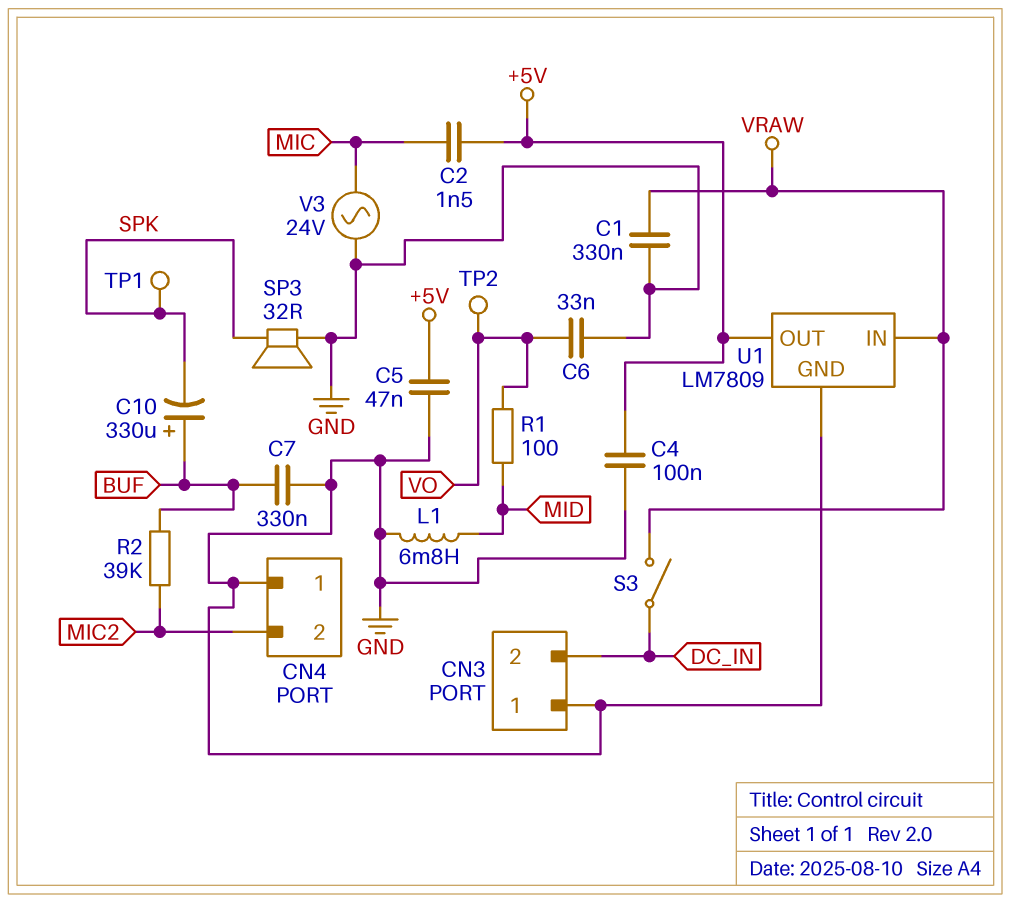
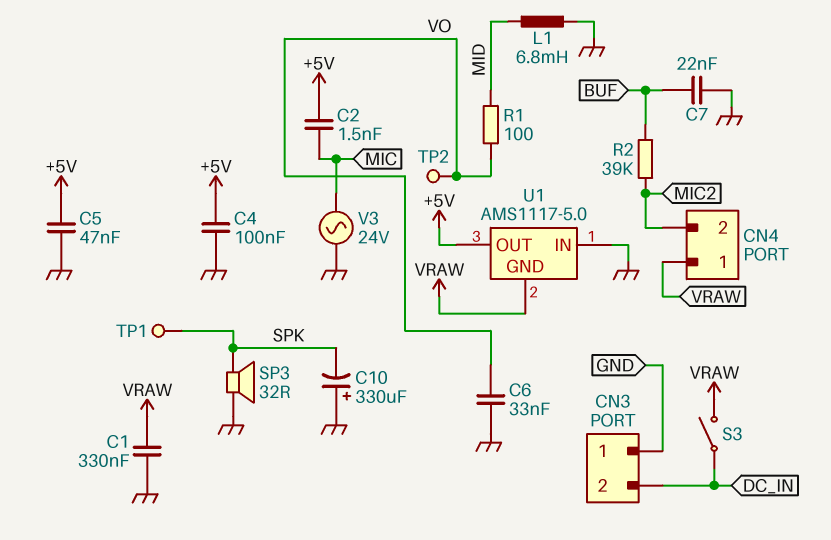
C7: 330nF (BUF, GND) -> 22nF (BUF, GND)
C10: 330uF (plus BUF, minus SPK) -> 330uF (plus GND, minus SPK)
CN4 pin 1: GND -> VRAW
U1: LM7809 -> AMS1117-5.0
U1 pin GND: GND -> VRAW
U1 pin IN: VRAW -> GND

